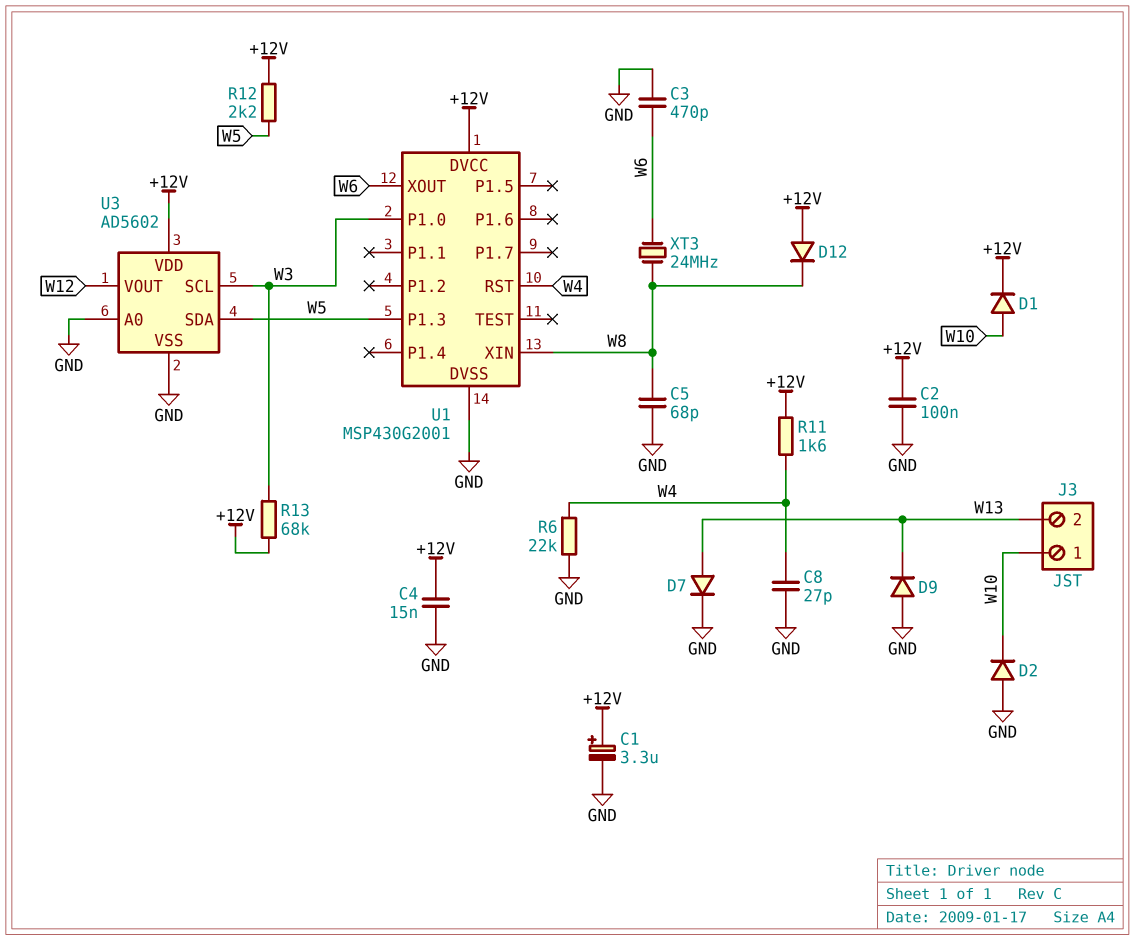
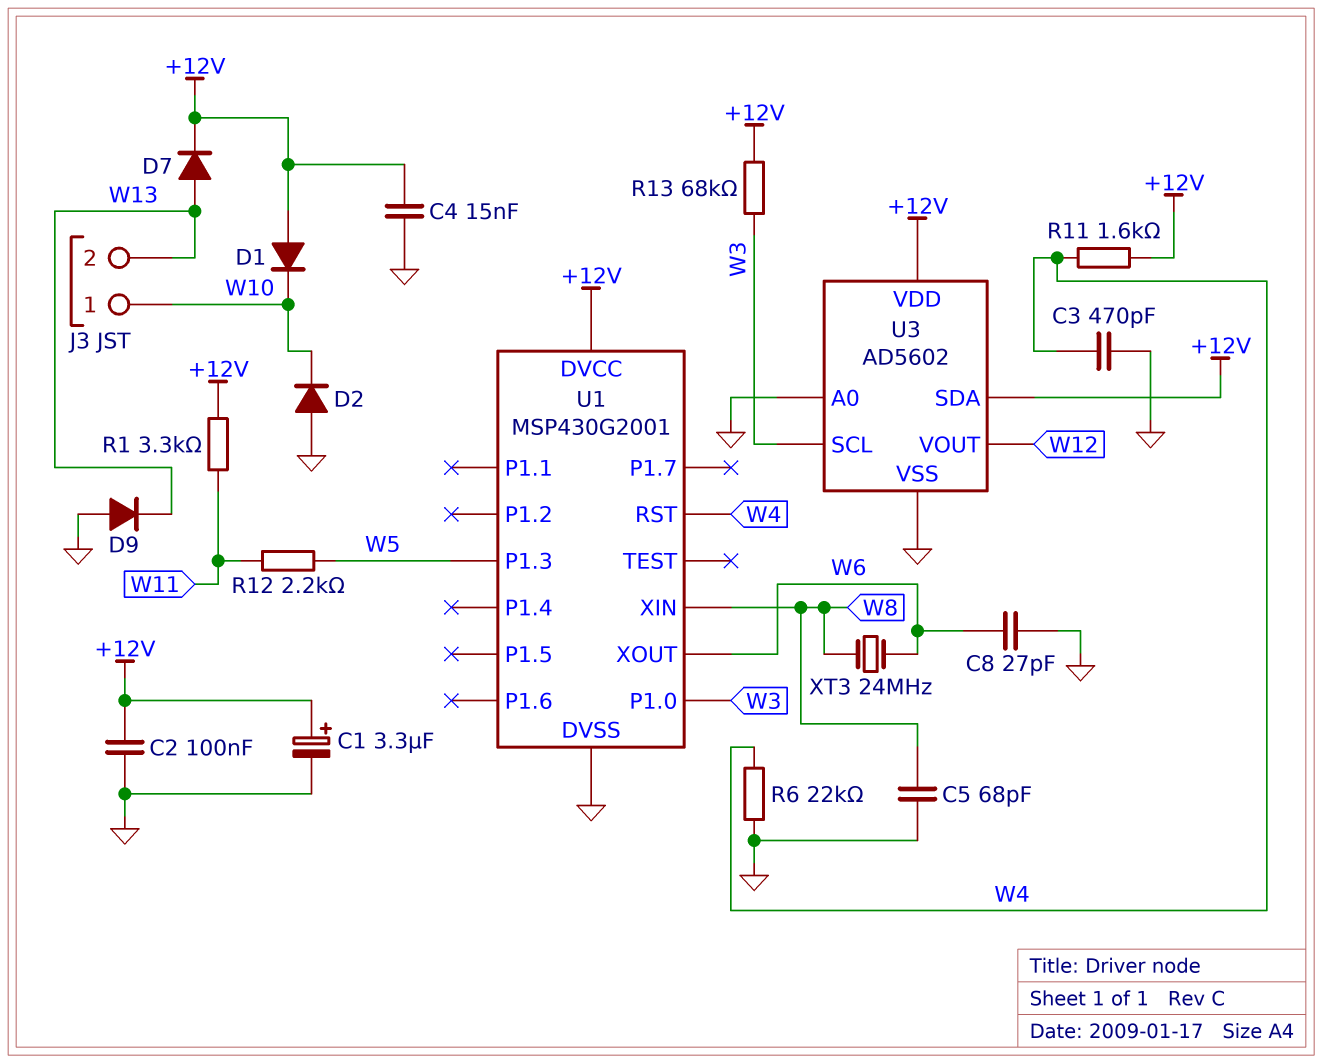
C3: 470pF (GND, W6) -> 470pF (GND, W4)
C8: 27pF (GND, W4) -> 27pF (GND, W6)
D1: diode (A W10, K +12V) -> diode (A +12V, K W10)
D7: diode (A W13, K GND) -> diode (A W13, K +12V)
D12: diode (A +12V, K W8) -> none
R1: none -> 3.3k (+12V, W11)
R12: 2.2k (+12V, W5) -> 2.2k (W5, W11)
U3 pin SDA: W5 -> +12V

